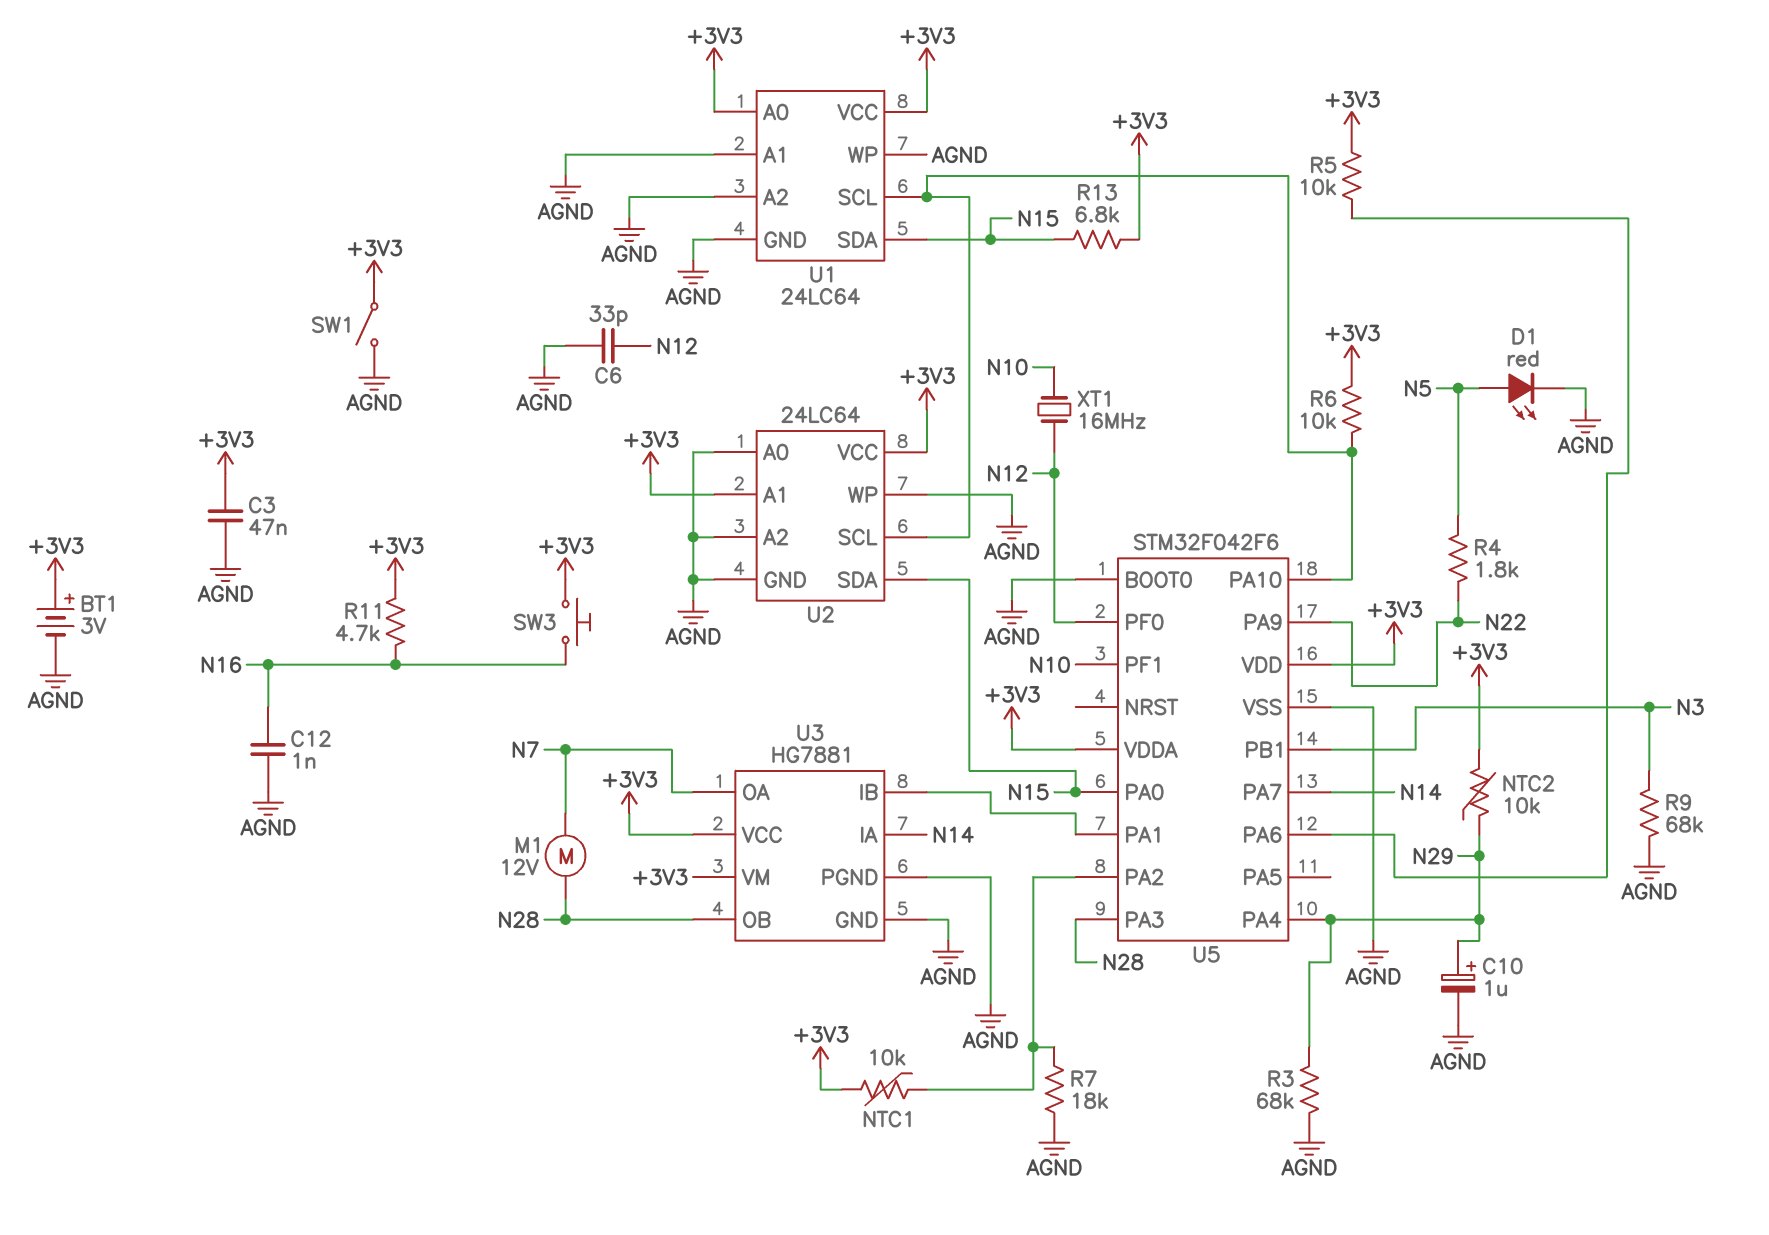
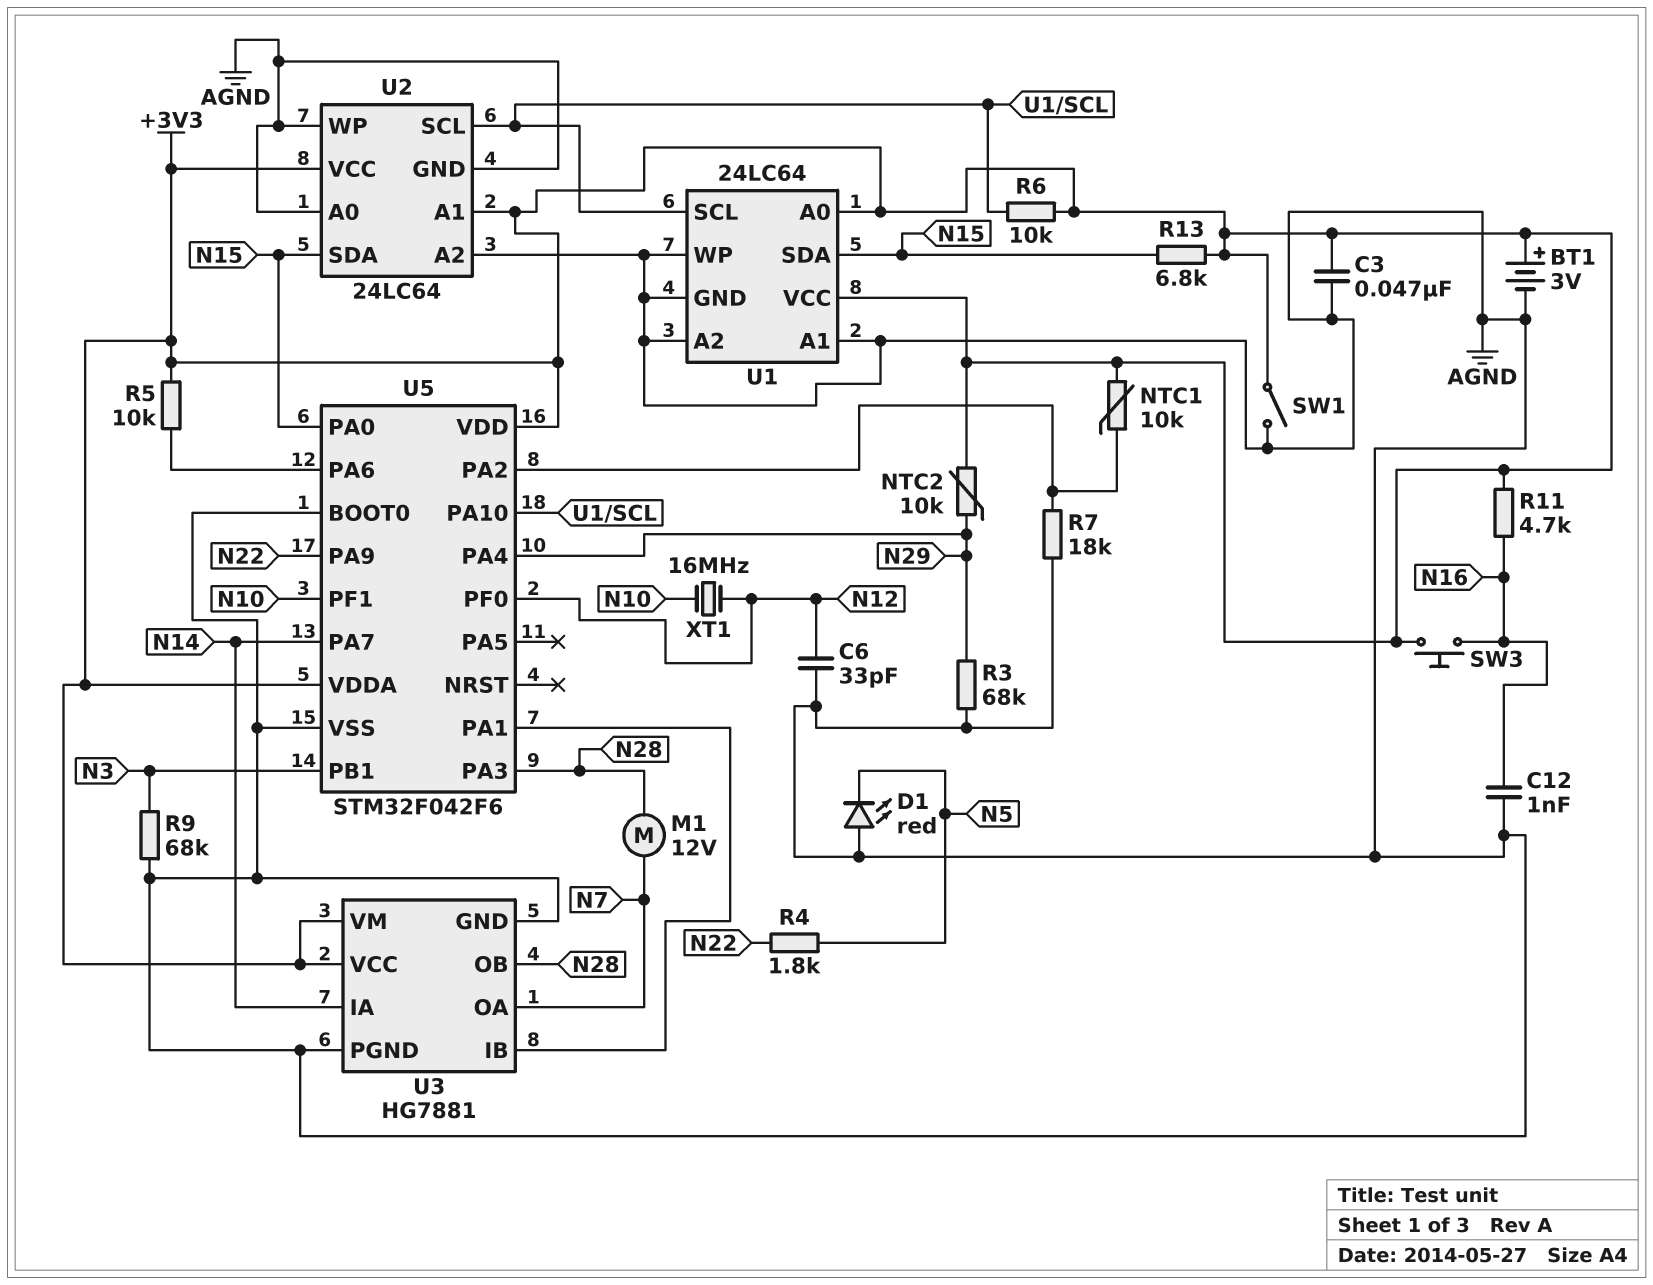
C10: 1uF (plus N29, minus AGND) -> none
D1: LED red (A N5, K AGND) -> LED red (A AGND, K N5)

